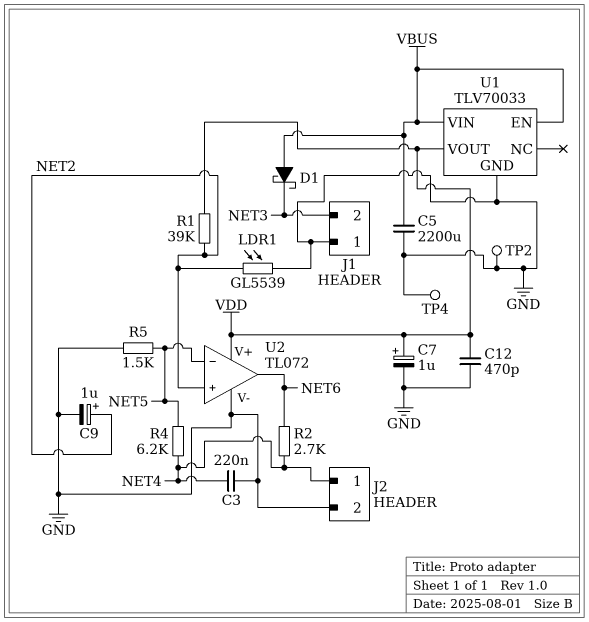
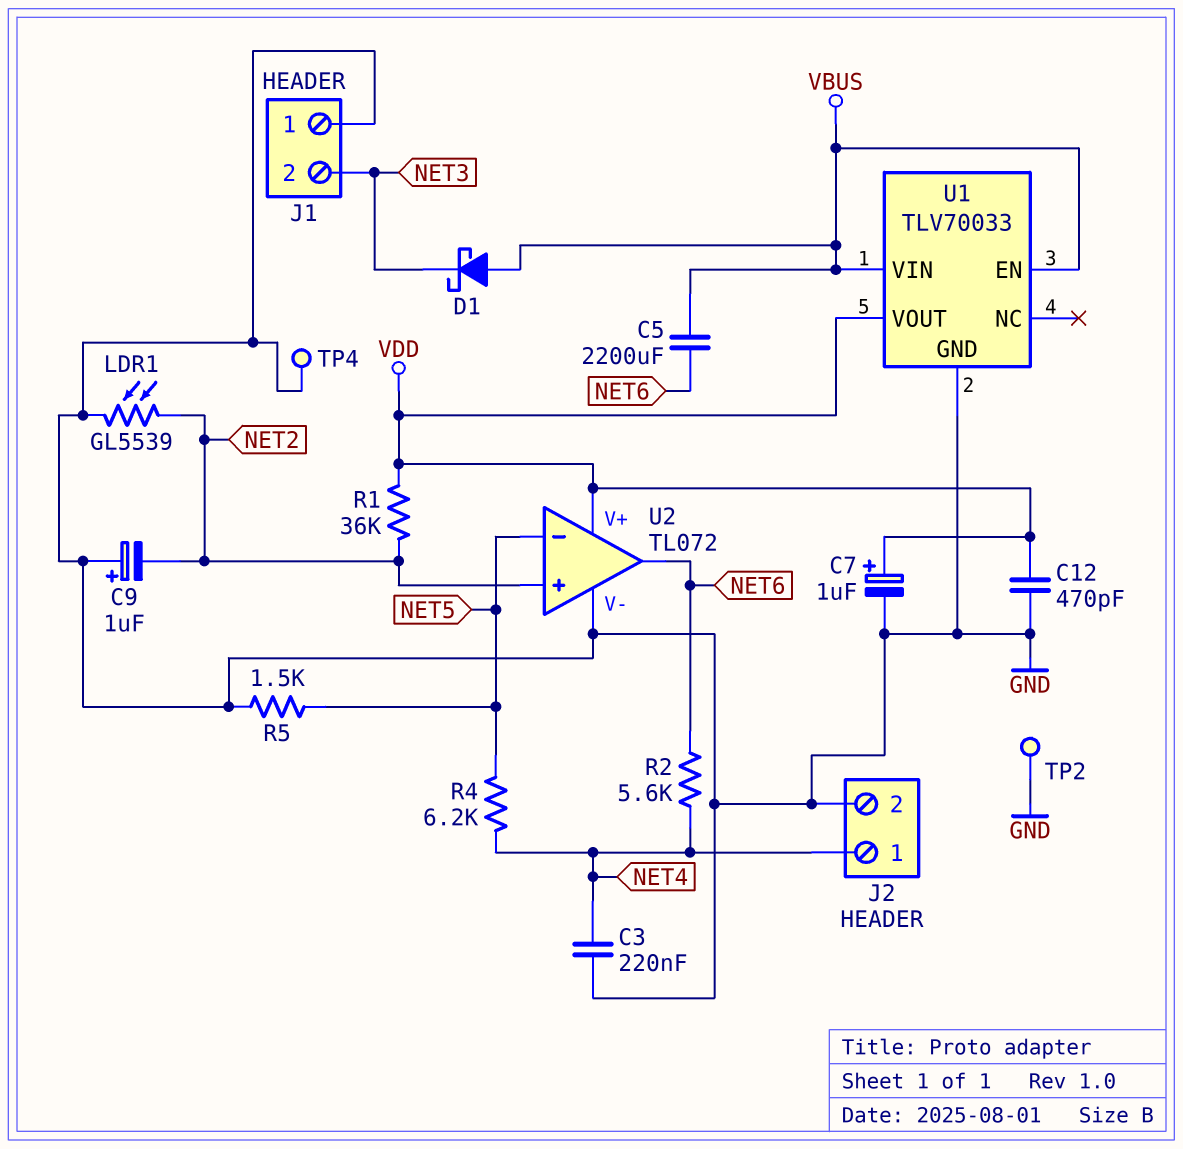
C5: 2200uF (GND, VBUS) -> 2200uF (NET6, VBUS)
C9: 1uF (plus NET2, minus GND) -> 1uF (plus GND, minus NET2)
R1: 39k (NET2, VDD) -> 36k (NET2, VDD)
R2: 2.7k (NET4, NET6) -> 5.6k (NET4, NET6)

